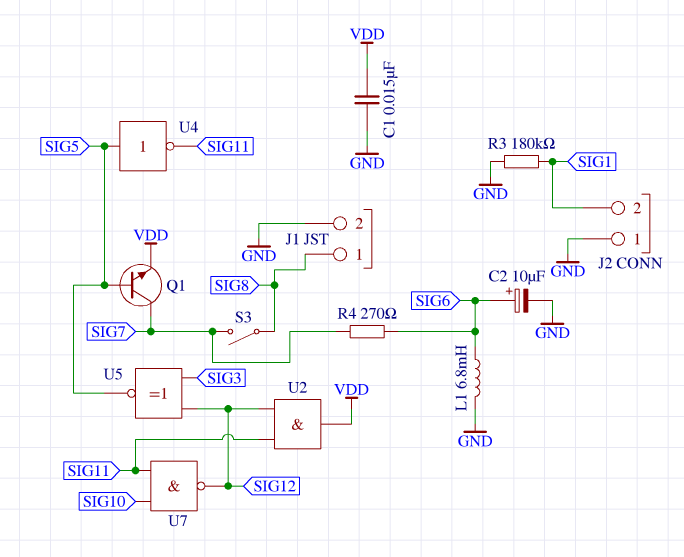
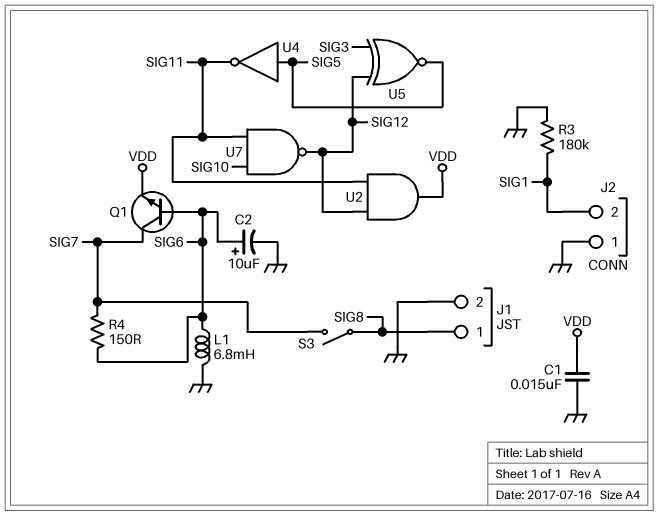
Q1: NPN (B SIG5, C SIG7, E VDD) -> NPN (B SIG6, C SIG7, E VDD)
R4: 270 (SIG6, SIG7) -> 150 (SIG6, SIG7)

